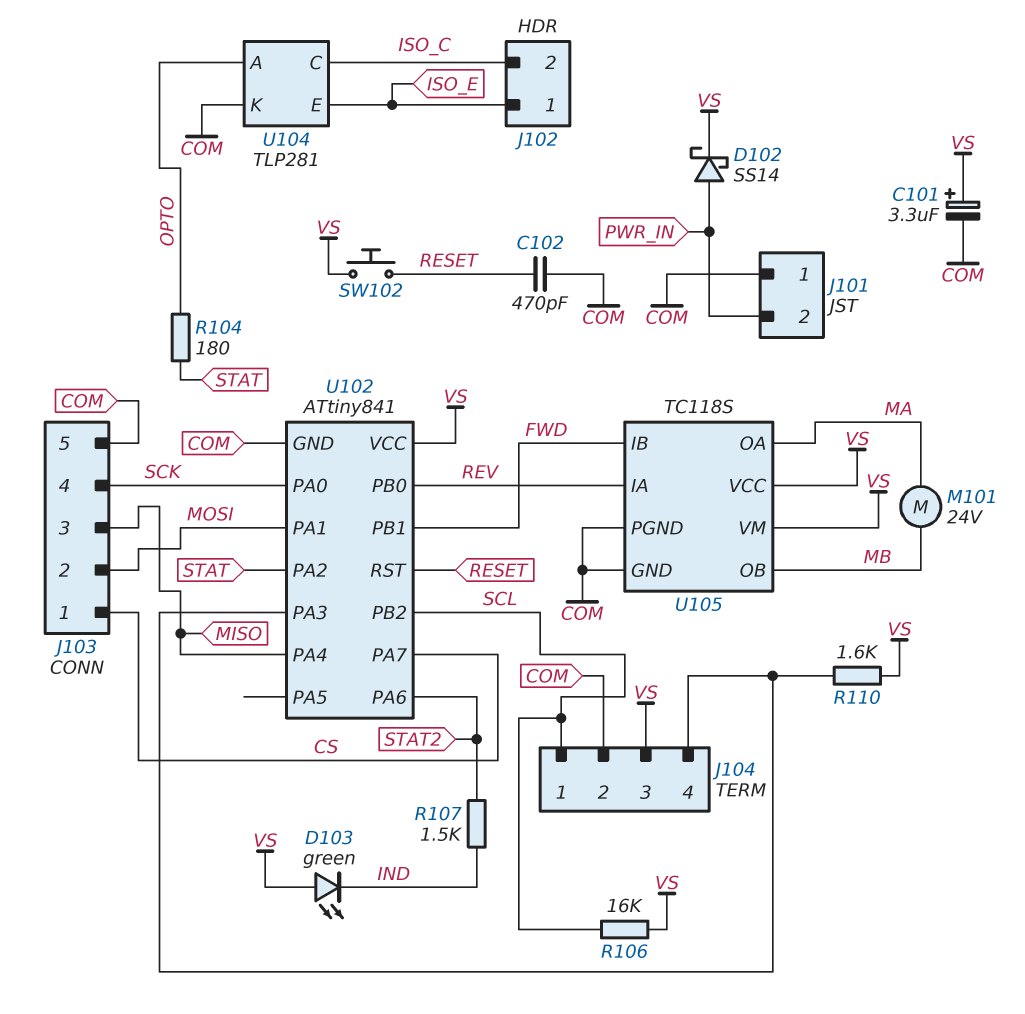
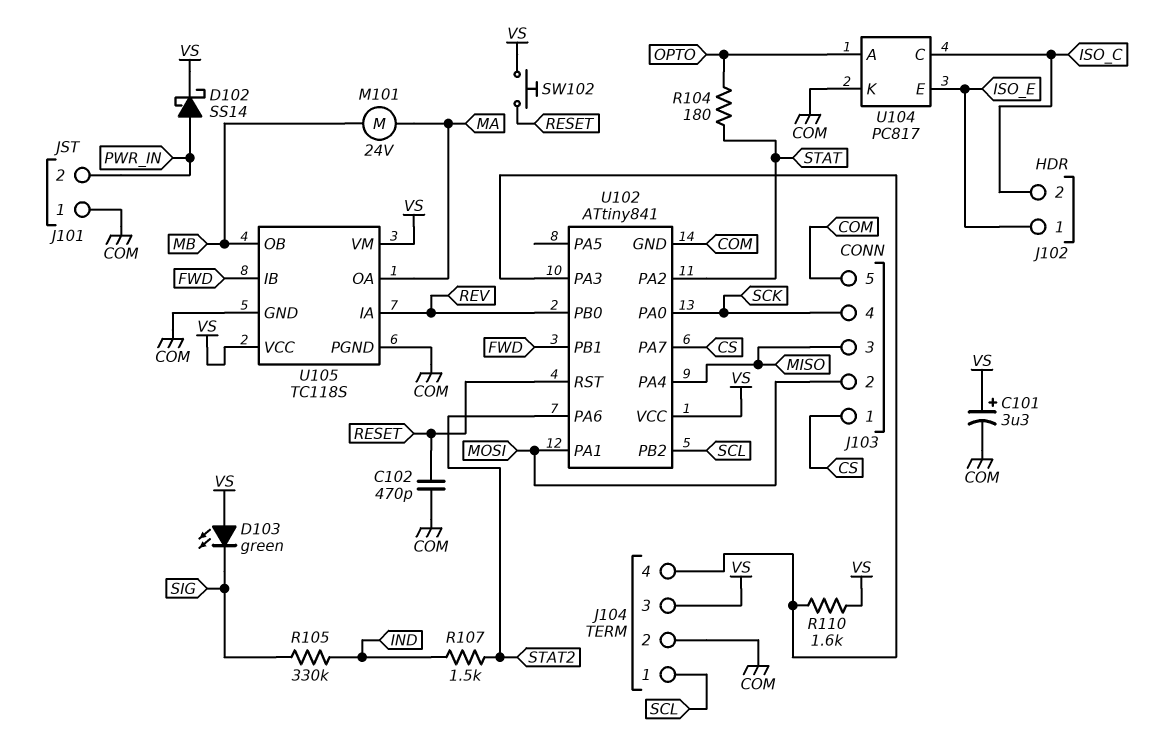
D103: LED green (A VS, K IND) -> LED green (A VS, K SIG)
R105: none -> 330k (IND, SIG)
R106: 16k (SCL, VS) -> none
U104: TLP281 -> PC817

